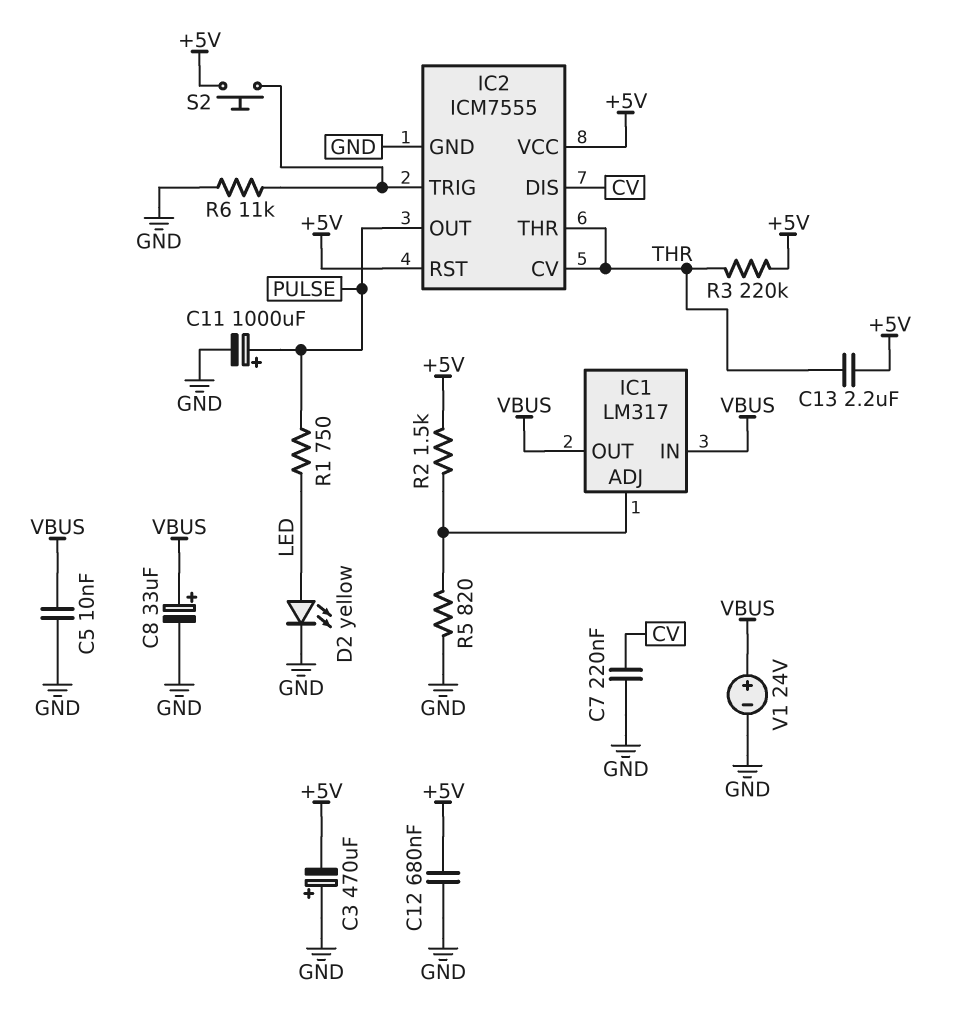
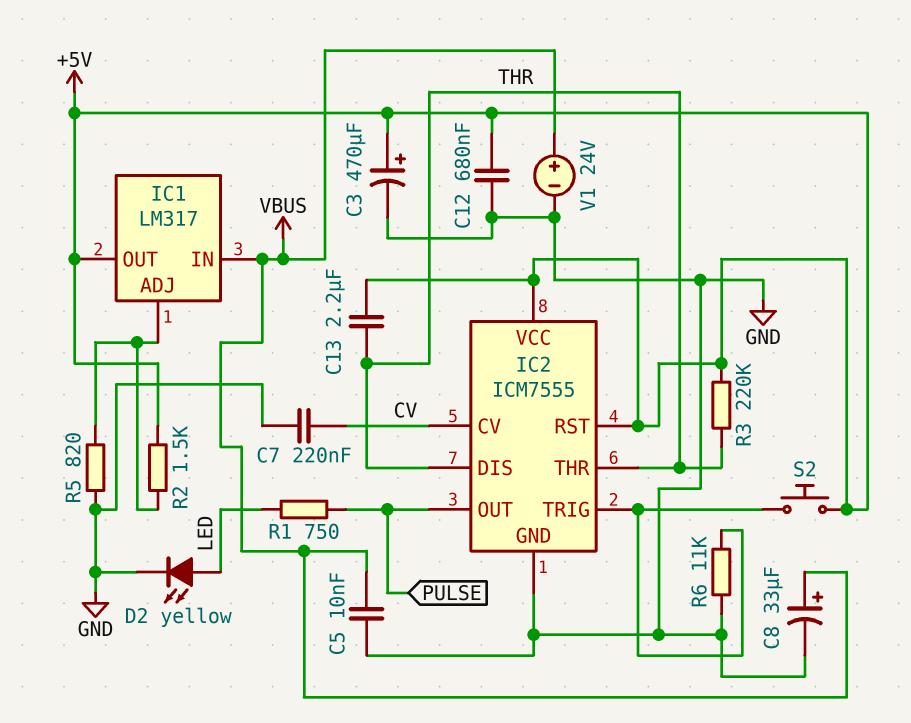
C3: 470uF (plus GND, minus +5V) -> 470uF (plus +5V, minus GND)
C11: 1000uF (plus PULSE, minus GND) -> none
IC1 pin OUT: VBUS -> +5V
IC2 pin CV: THR -> CV
IC2 pin DIS: CV -> THR

